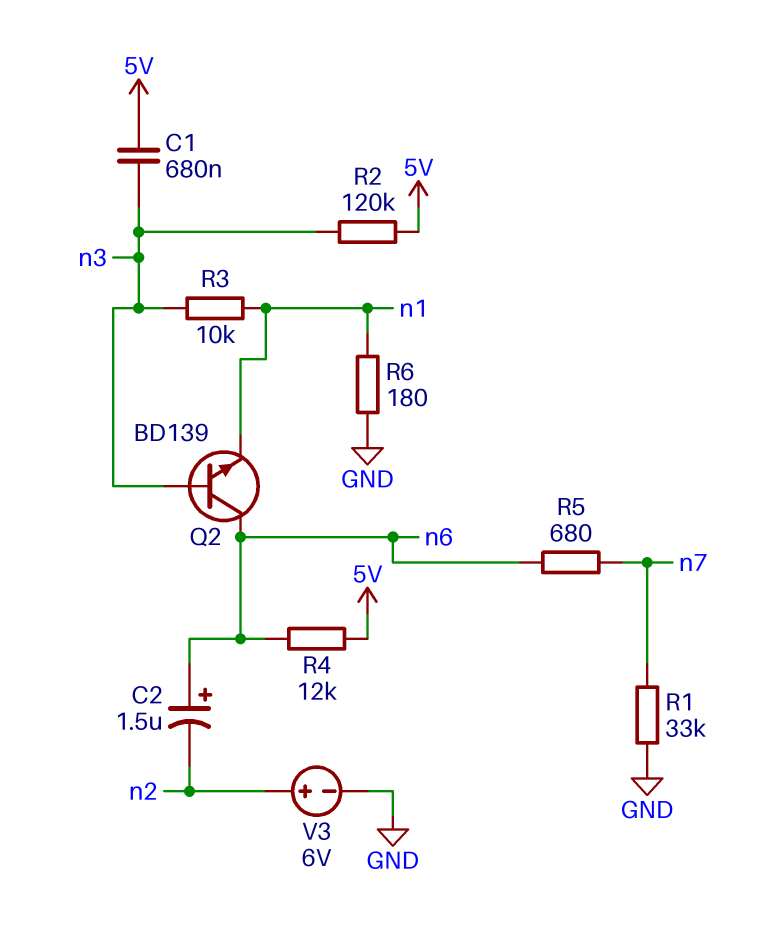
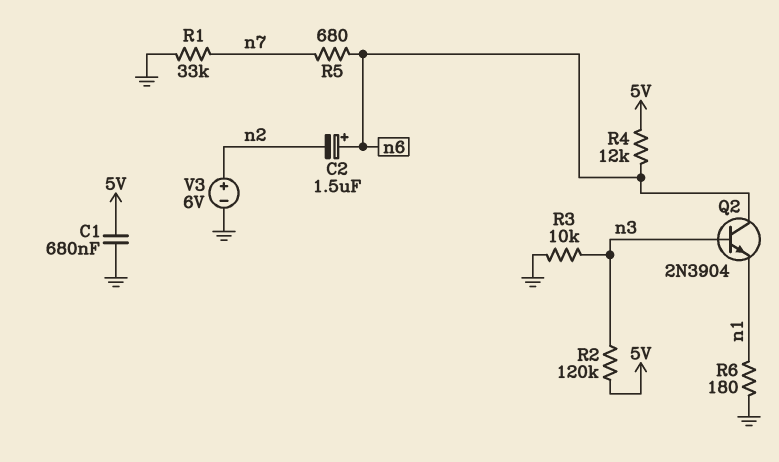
C1: 680nF (5V, n3) -> 680nF (5V, GND)
Q2: NPN BD139 (B n3, C n6, E n1) -> NPN 2N3904 (B n3, C n6, E n1)
R3: 10k (n1, n3) -> 10k (GND, n3)

